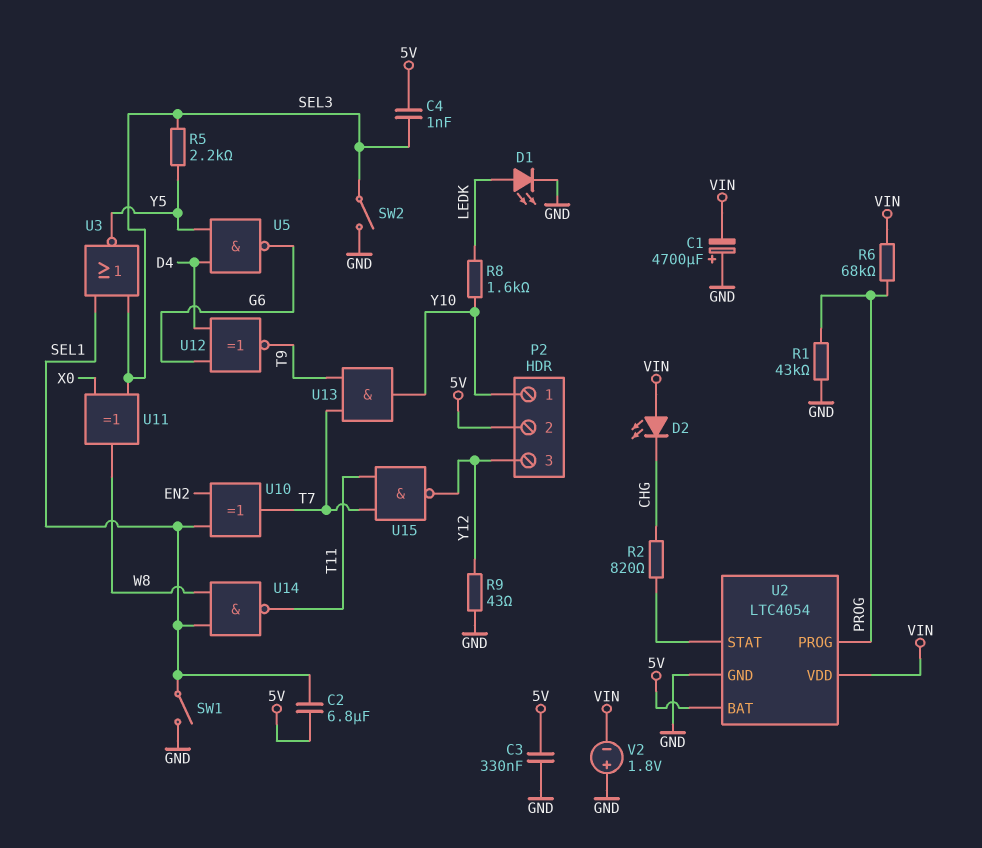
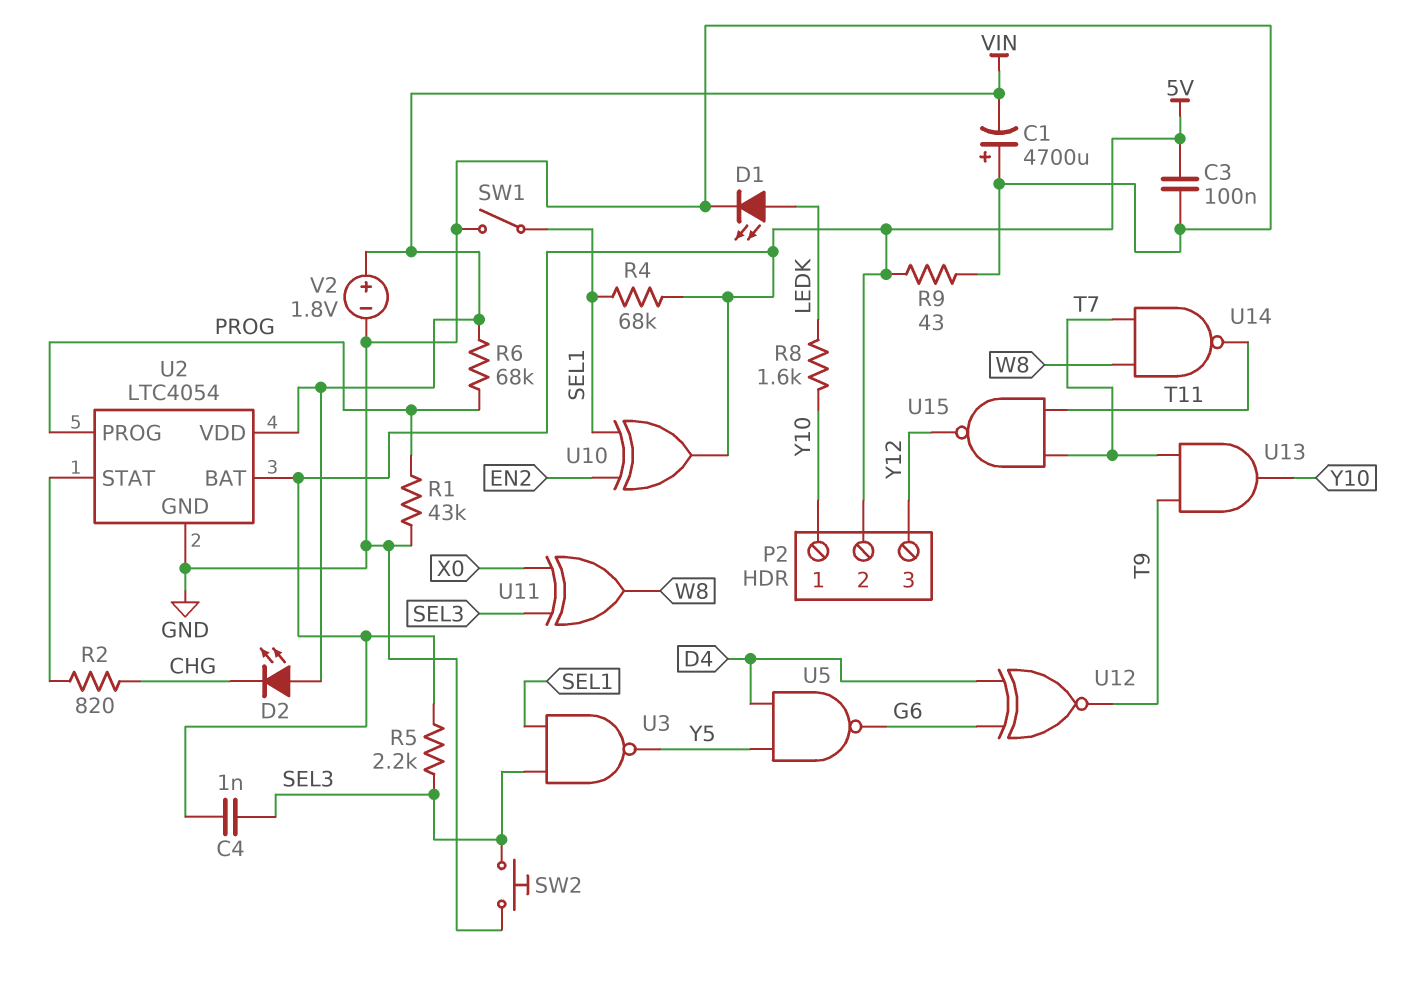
C2: 6.8uF (5V, SEL1) -> none
C3: 330nF (5V, GND) -> 100nF (5V, GND)
R4: none -> 68k (5V, SEL1)
R5: 2.2k (SEL3, Y5) -> 2.2k (5V, SEL3)
R9: 43 (GND, Y12) -> 43 (5V, GND)
SW2: switch (GND, SEL3) -> button (GND, SEL3)
U3: NOR (in SEL1, in SEL3, out Y5) -> NAND (in SEL1, in SEL3, out Y5)
U10: XOR (in EN2, in SEL1, out T7) -> XOR (in EN2, in SEL1, out 5V)
U14: NAND (in SEL1, in W8, out T11) -> NAND (in T7, in W8, out T11)
V2: 1.8V (plus GND, minus VIN) -> 1.8V (plus VIN, minus GND)

